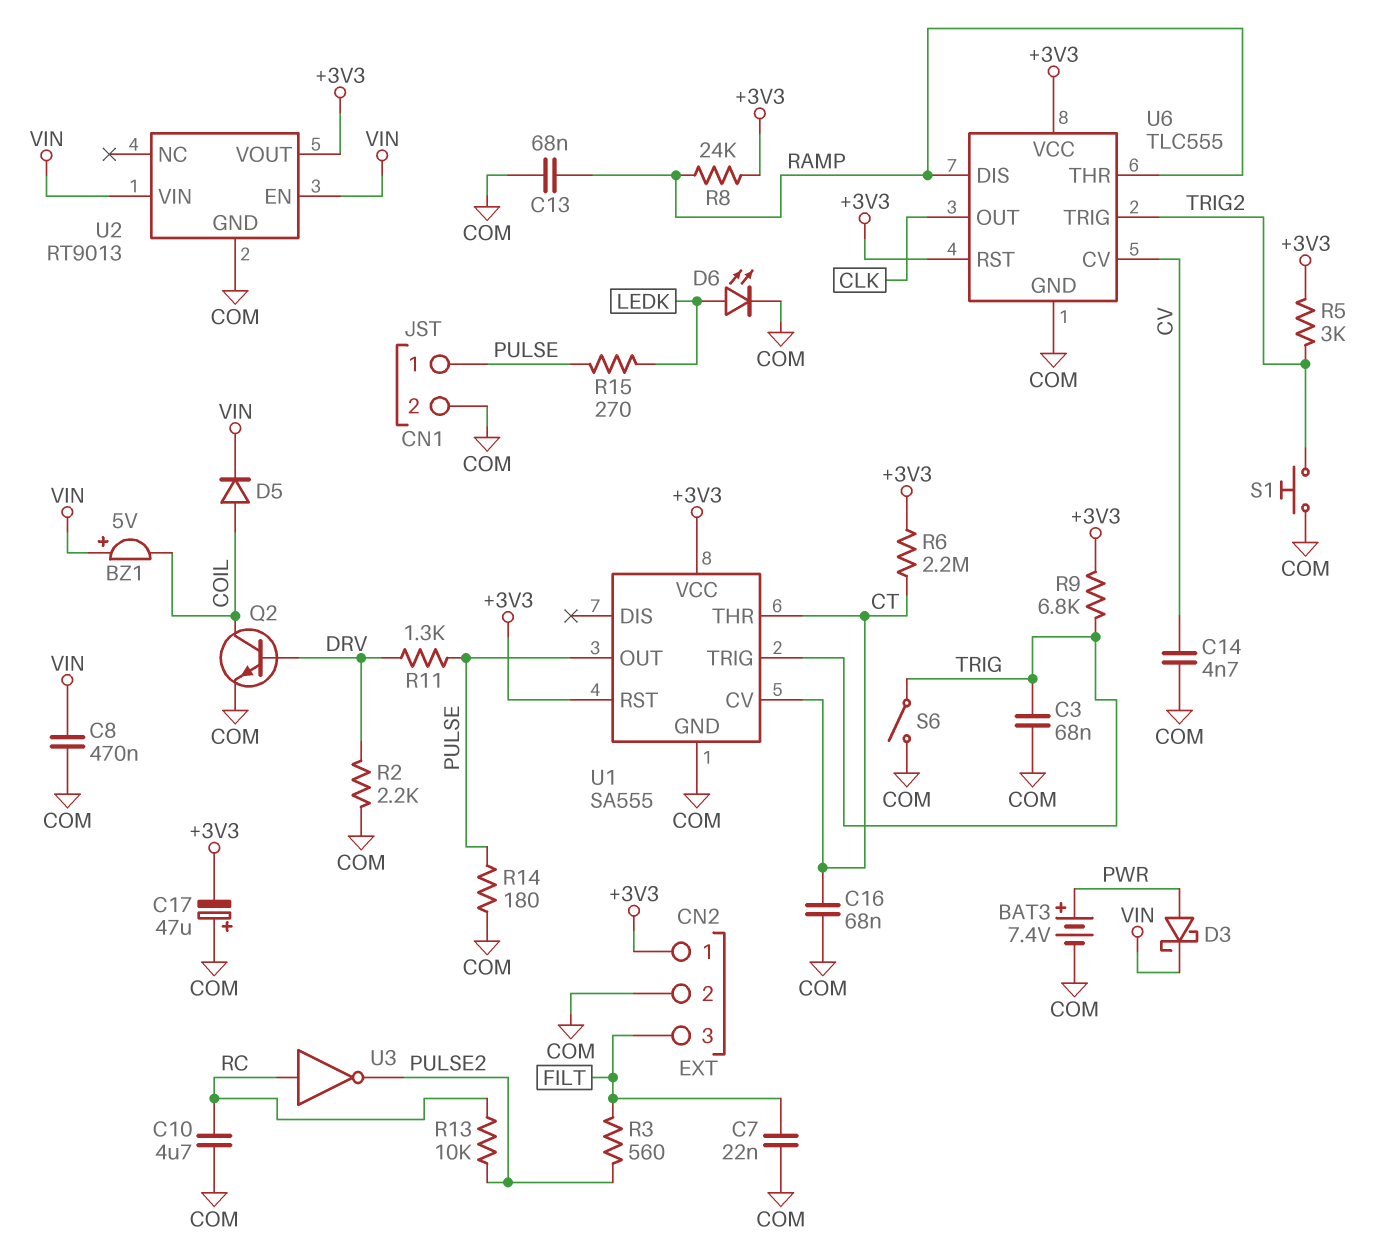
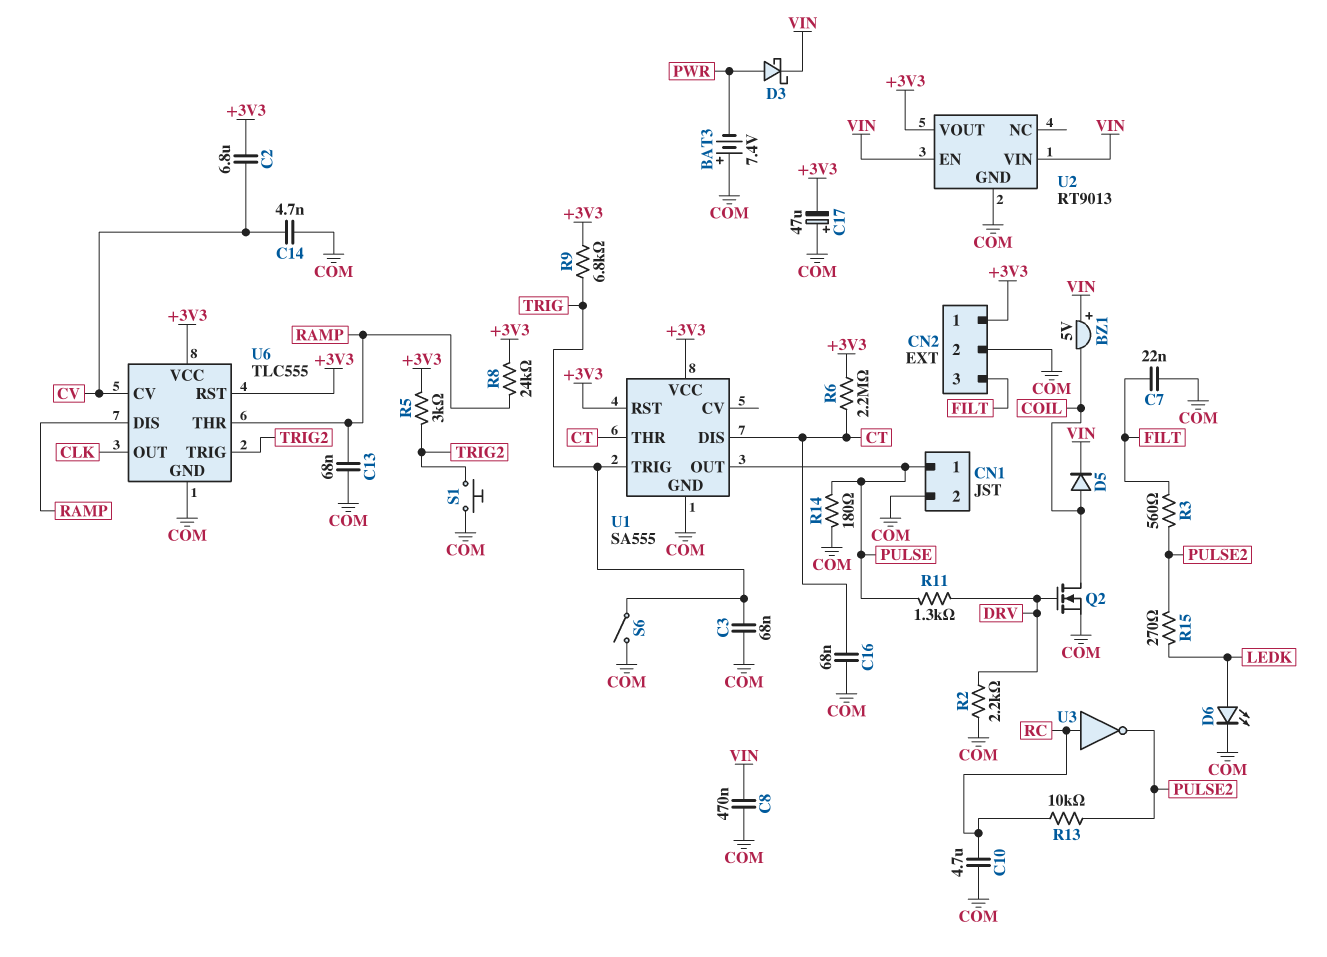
BAT3: 7.4V (plus PWR, minus COM) -> 7.4V (plus COM, minus PWR)
C2: none -> 6.8uF (+3V3, CV)
Q2: NPN (B DRV, C COIL, E COM) -> NMOS (G DRV, D COIL, S COM)
R15: 270 (LEDK, PULSE) -> 270 (LEDK, PULSE2)
U1 pin CV: CT -> none
U1 pin DIS: none -> CT

